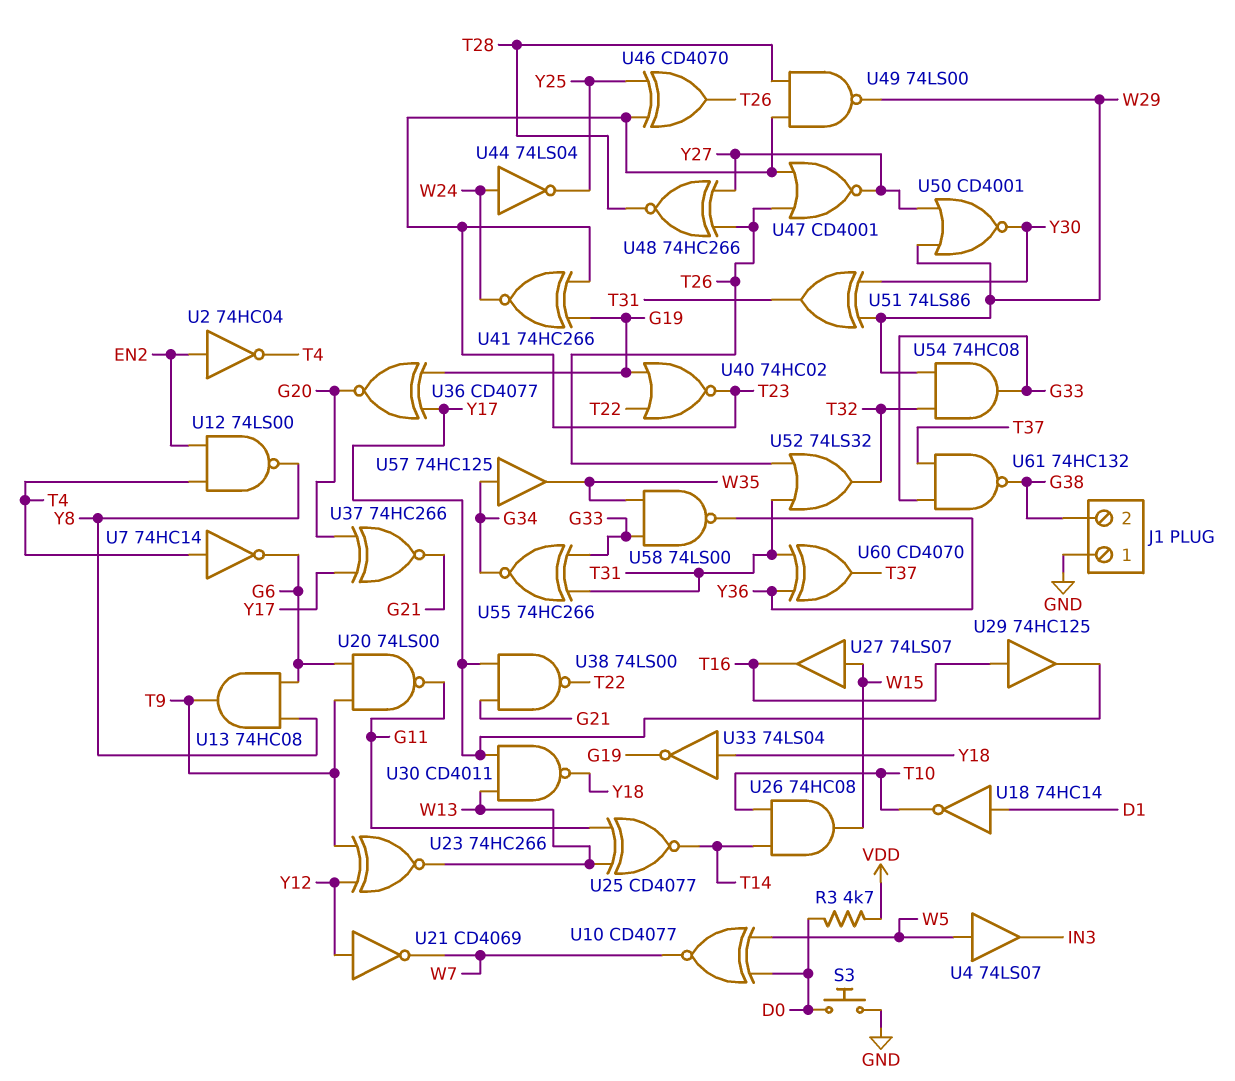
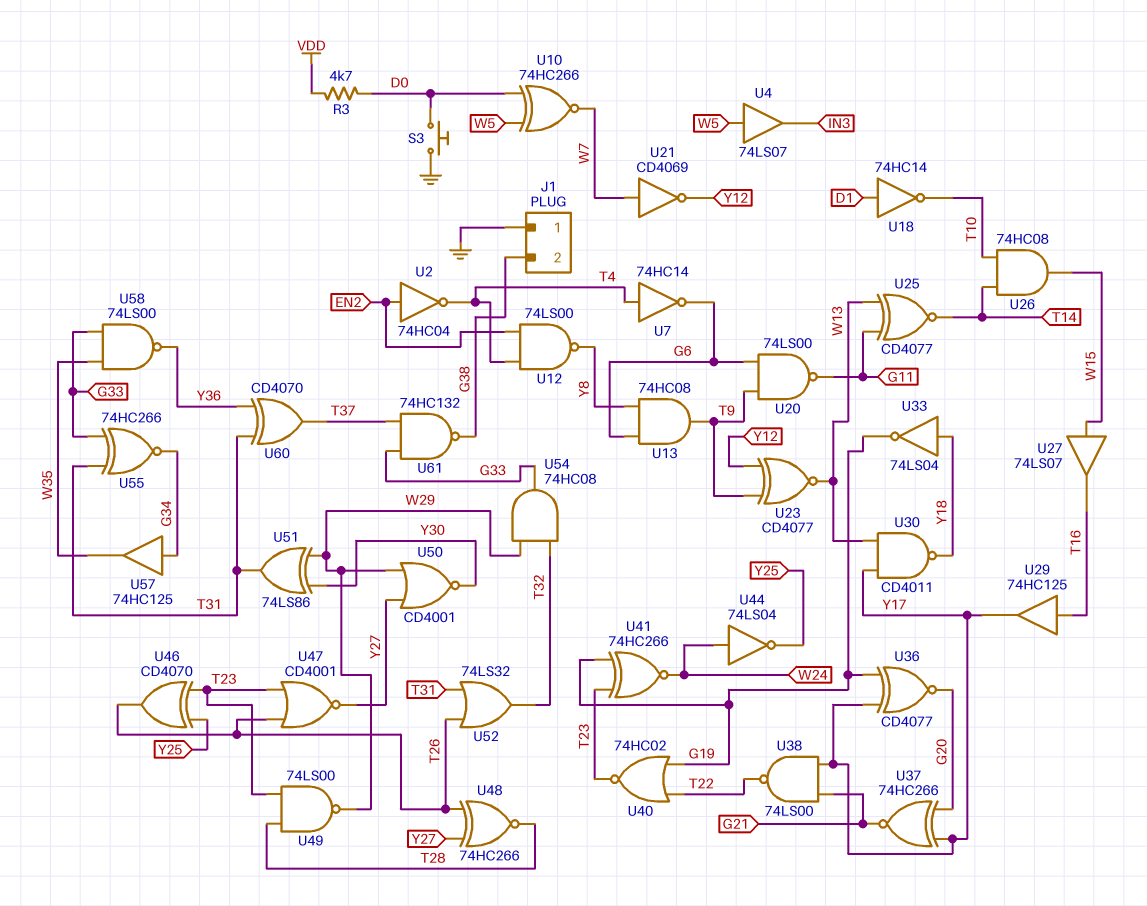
U10: XNOR CD4077 (in D0, in W5, out W7) -> XNOR 74HC266 (in D0, in W5, out W7)
U21: NOT CD4069 (in Y12, out W7) -> NOT CD4069 (in W7, out Y12)
U23: XNOR 74HC266 (in T9, in Y12, out W13) -> XNOR CD4077 (in T9, in Y12, out W13)

